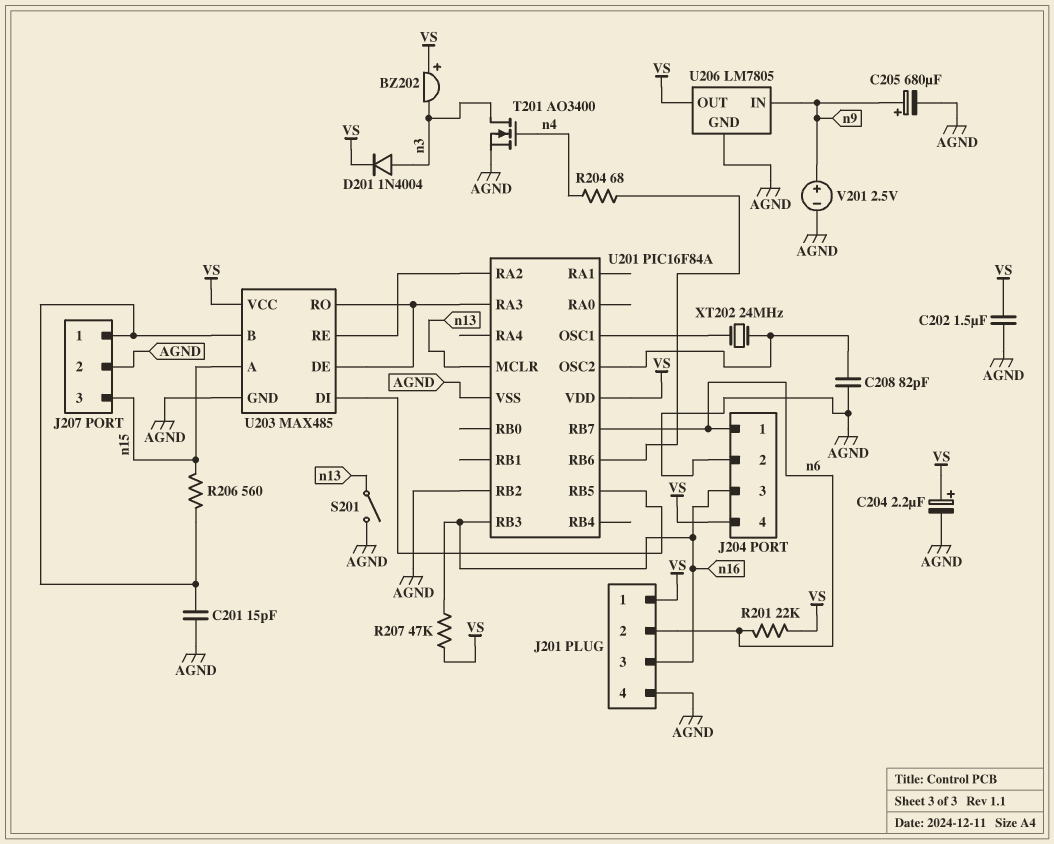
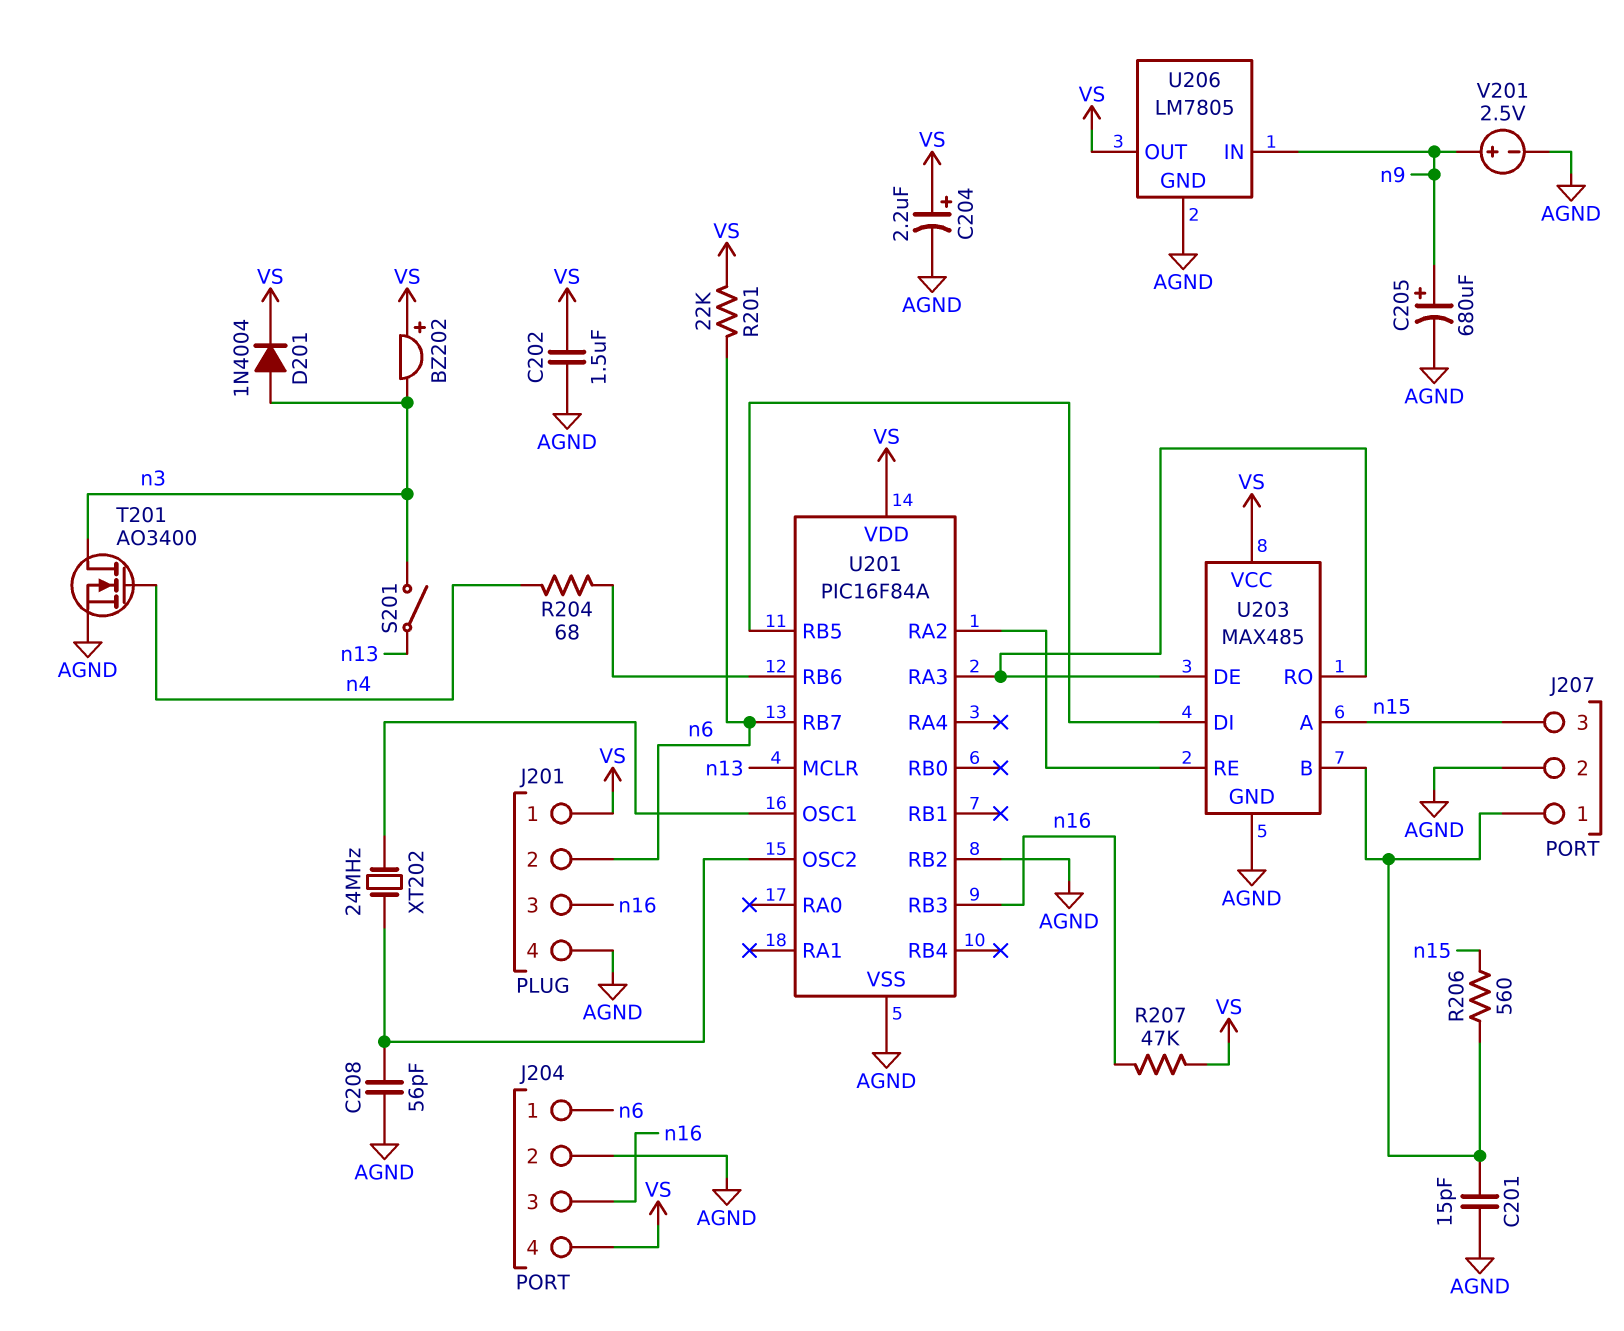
C208: 82pF (AGND, U201/OSC2) -> 56pF (AGND, U201/OSC2)
S201: switch (AGND, n13) -> switch (n3, n13)

